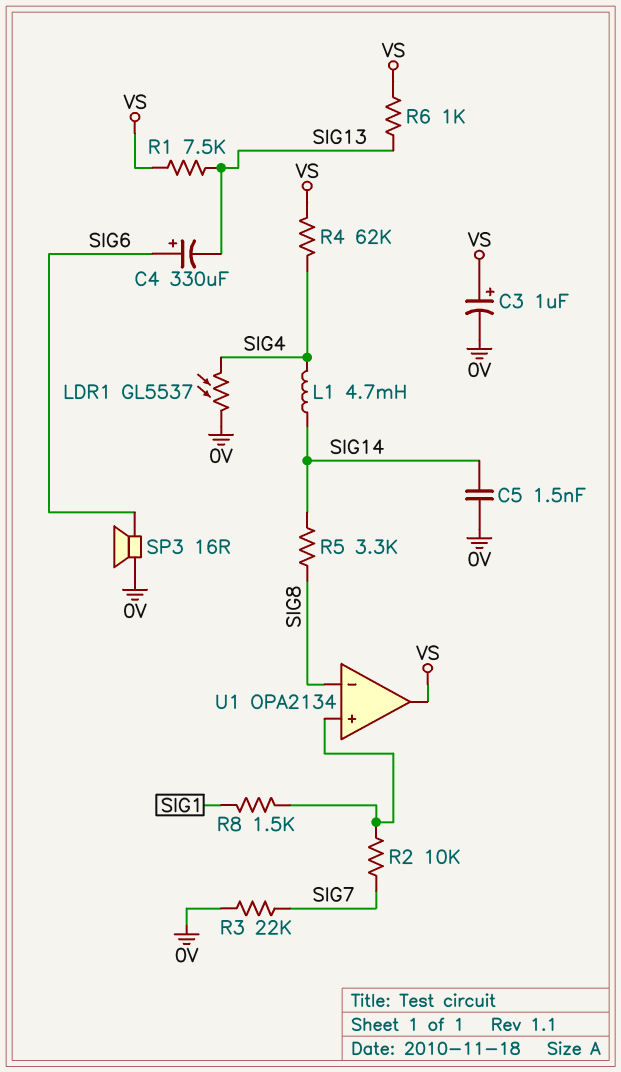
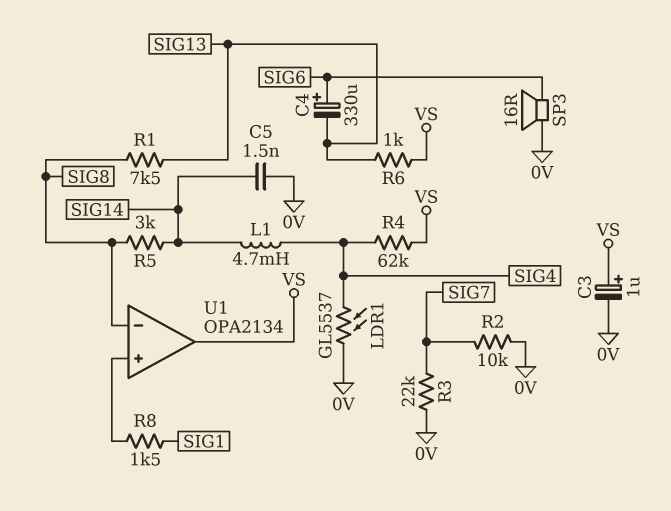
R1: 7.5k (SIG13, VS) -> 7.5k (SIG8, SIG13)
R2: 10k (SIG7, U1/in+) -> 10k (0V, SIG7)
R5: 3.3k (SIG8, SIG14) -> 3k (SIG8, SIG14)

